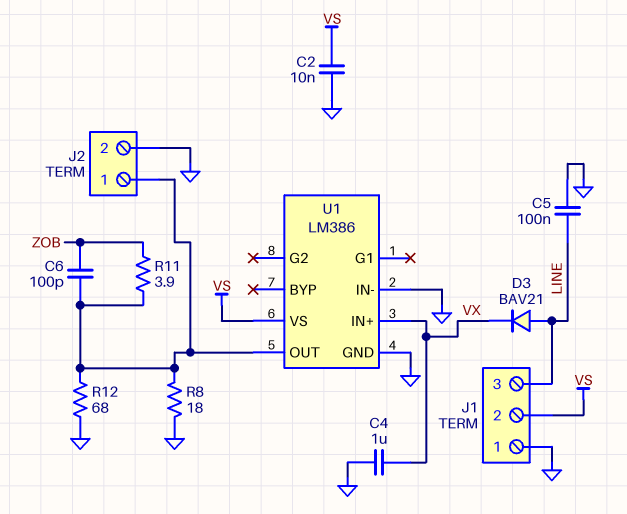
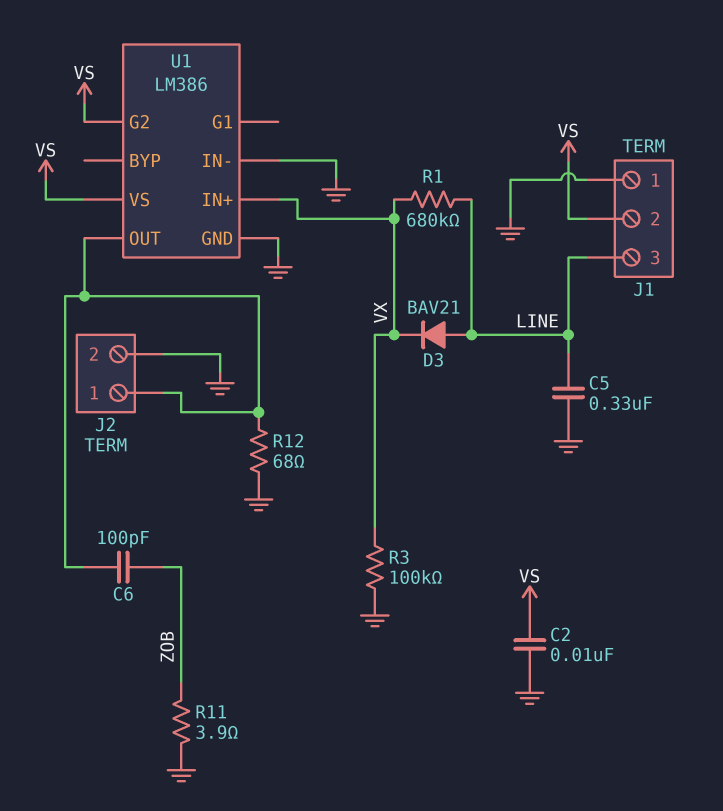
C4: 1uF (GND, VX) -> none
C5: 100nF (GND, LINE) -> 330nF (GND, LINE)
R1: none -> 680k (LINE, VX)
R3: none -> 100k (GND, VX)
R8: 18 (GND, J2/1) -> none
R11: 3.9 (J2/1, ZOB) -> 3.9 (GND, ZOB)
U1 pin G2: none -> VS

